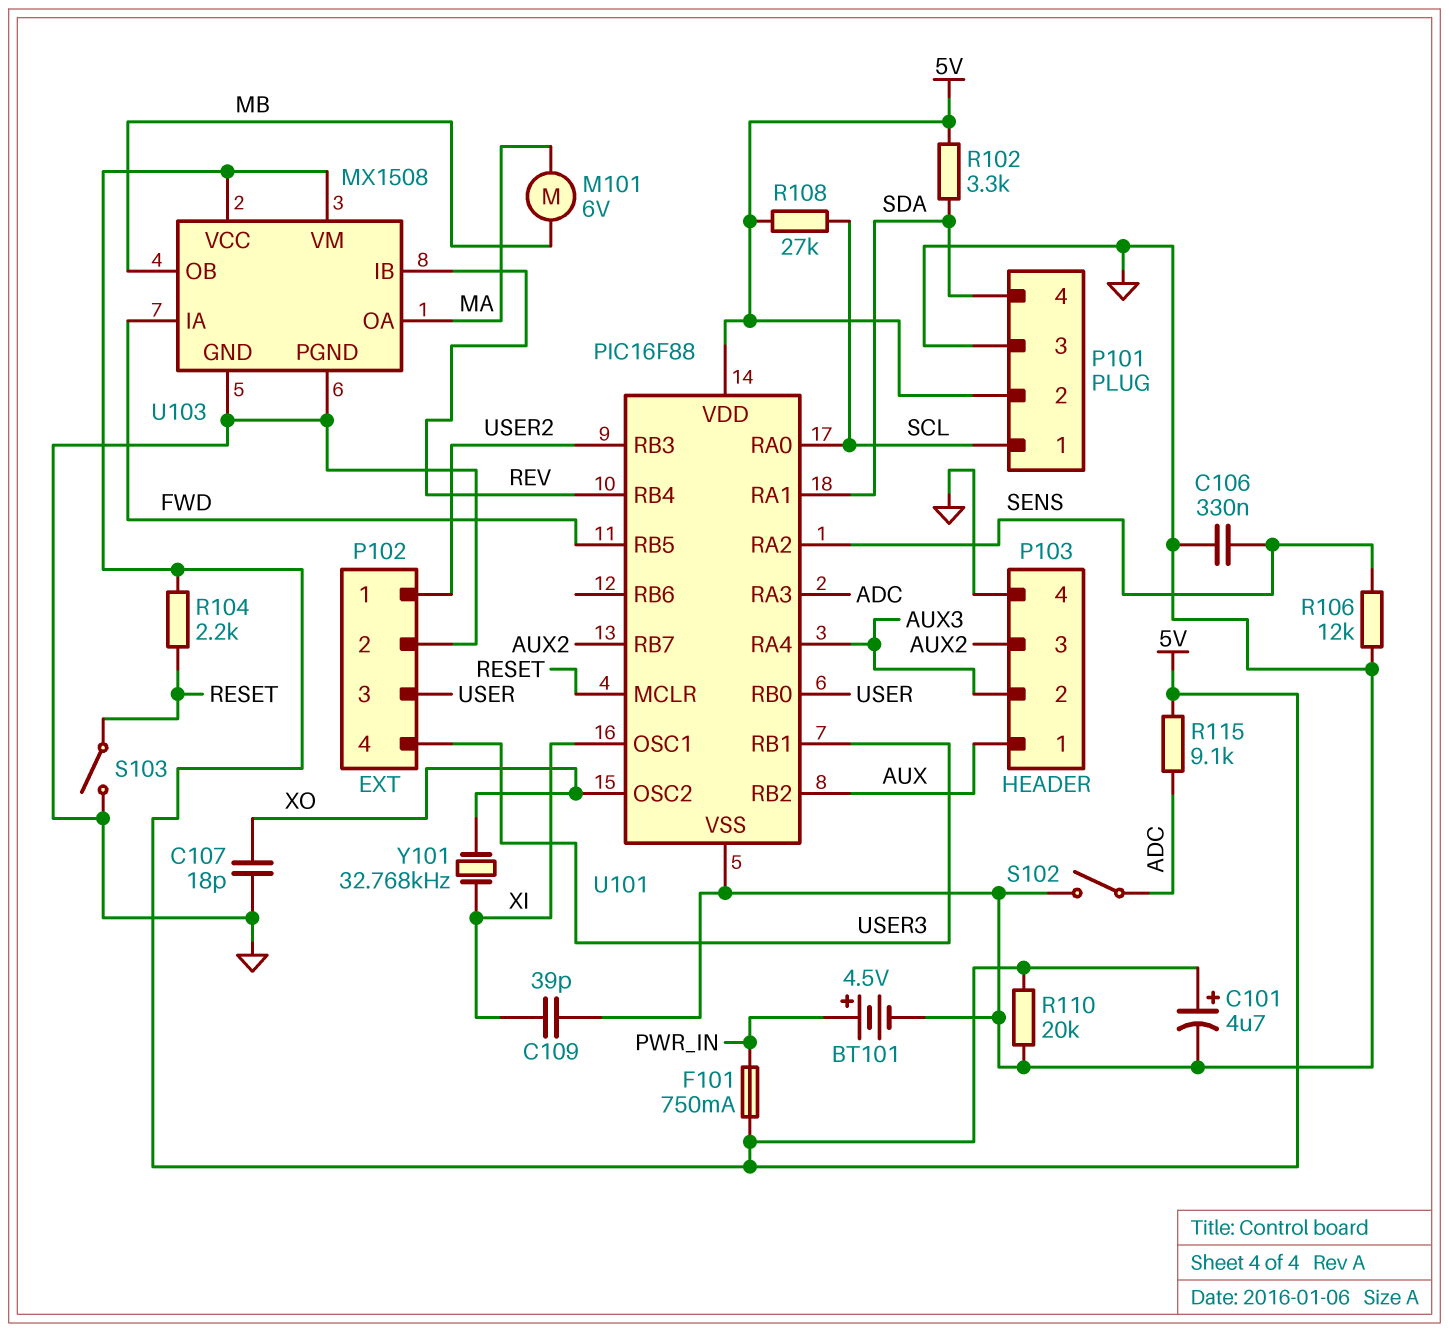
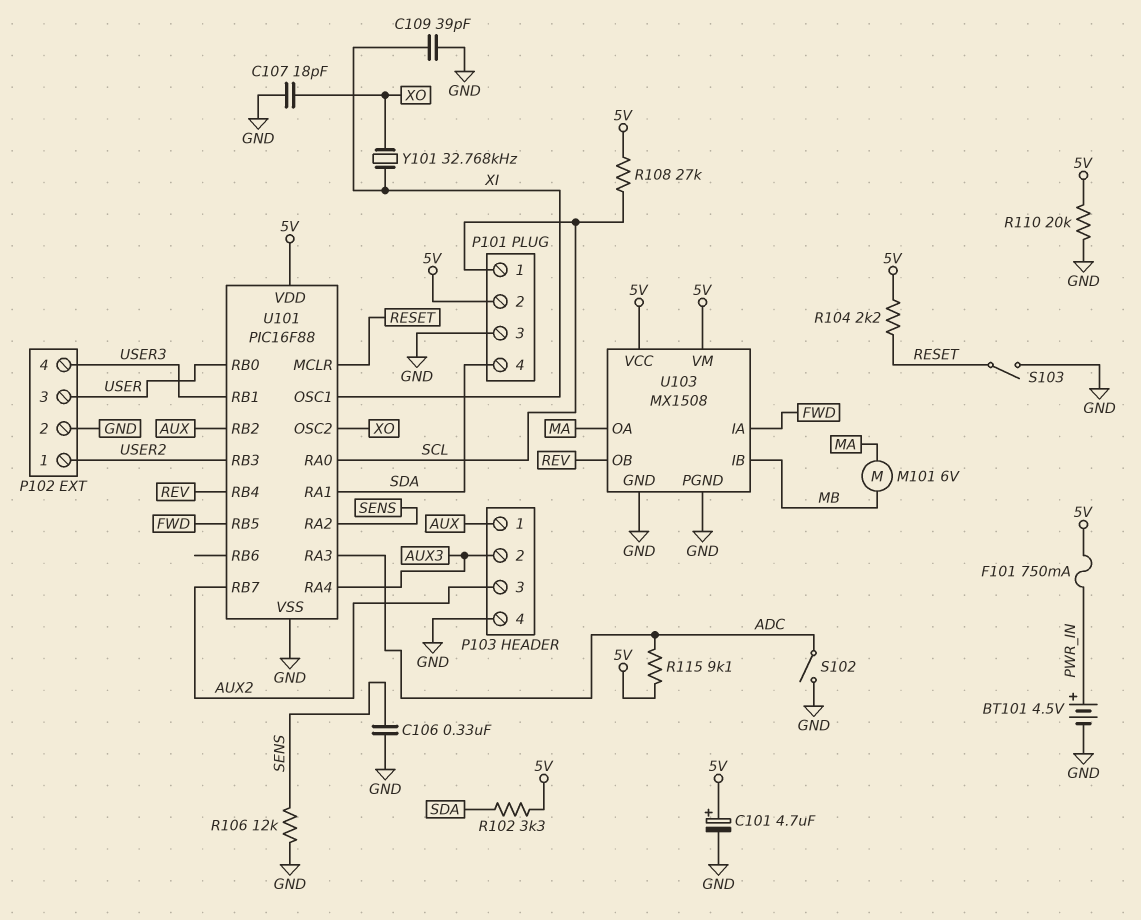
U103 pin IB: REV -> MB
U103 pin OB: MB -> REV

